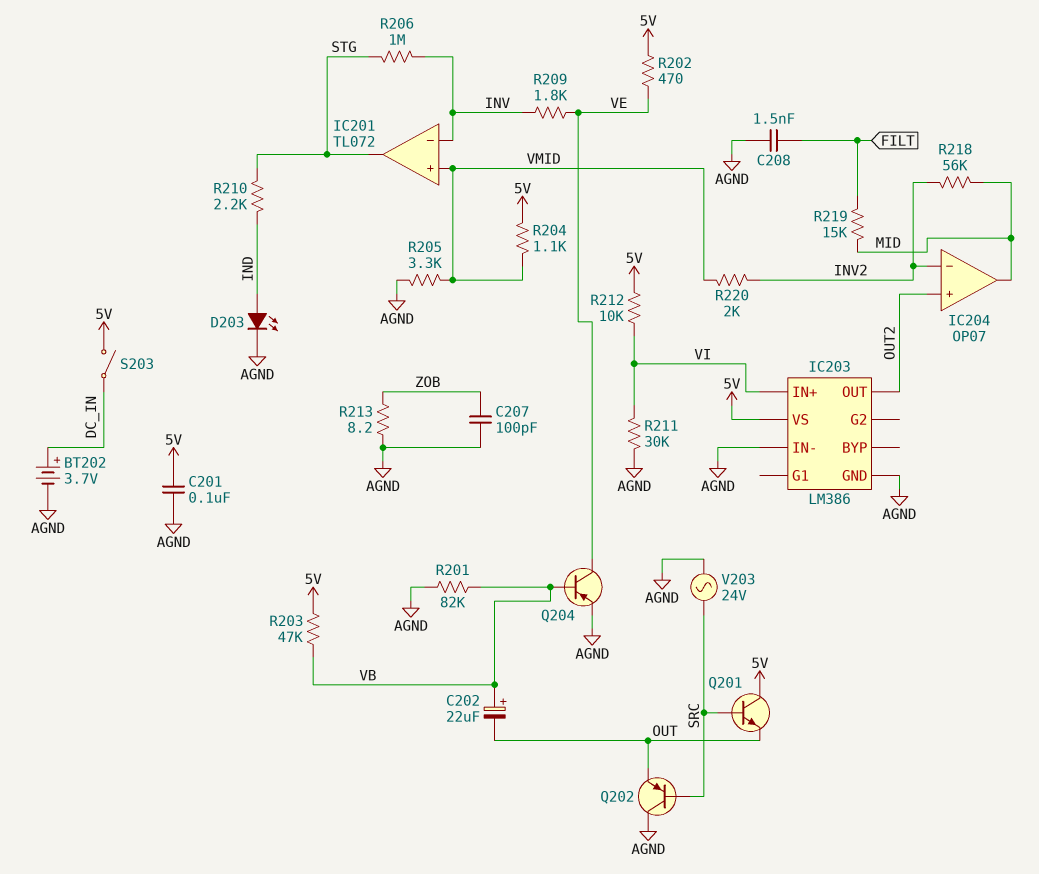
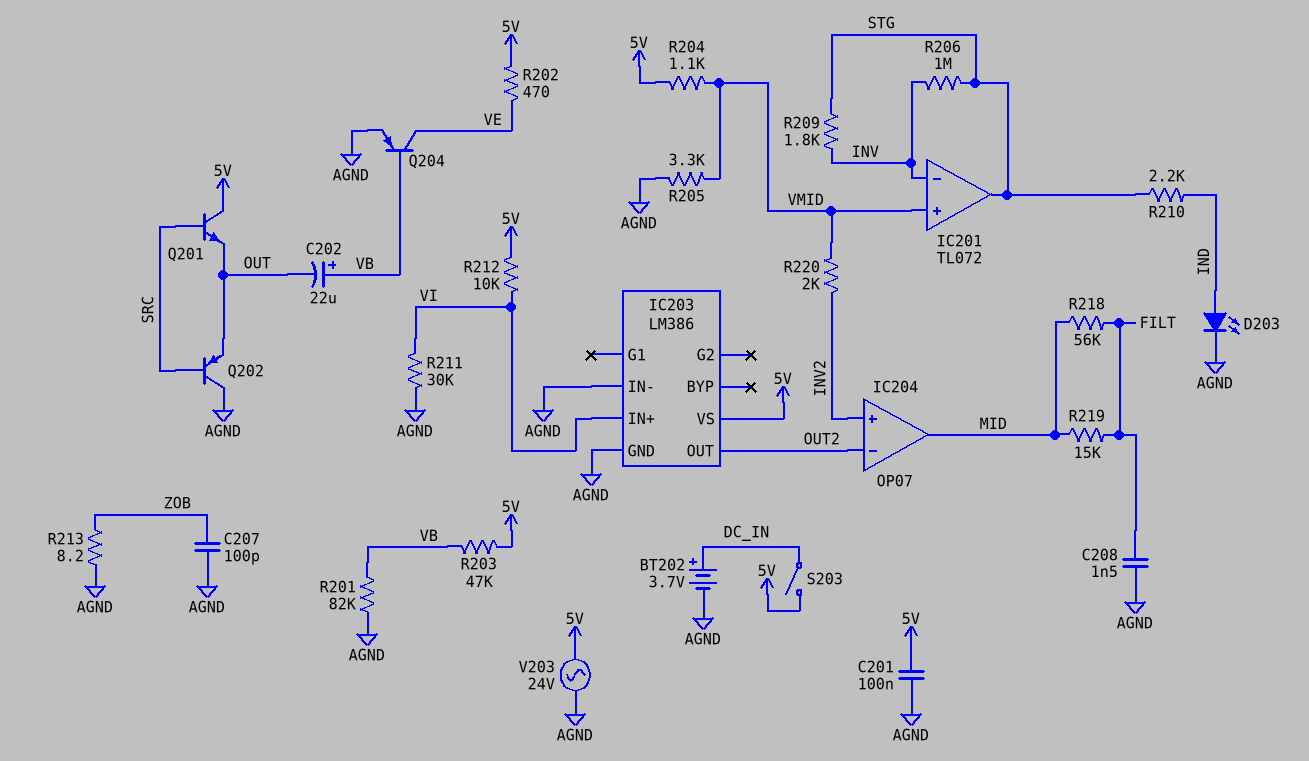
IC204 pin in+: OUT2 -> INV2
IC204 pin in-: INV2 -> OUT2
R209: 1.8k (INV, VE) -> 1.8k (INV, STG)
R218: 56k (INV2, MID) -> 56k (FILT, MID)
V203: AC 24V (AGND, SRC) -> AC 24V (5V, AGND)

